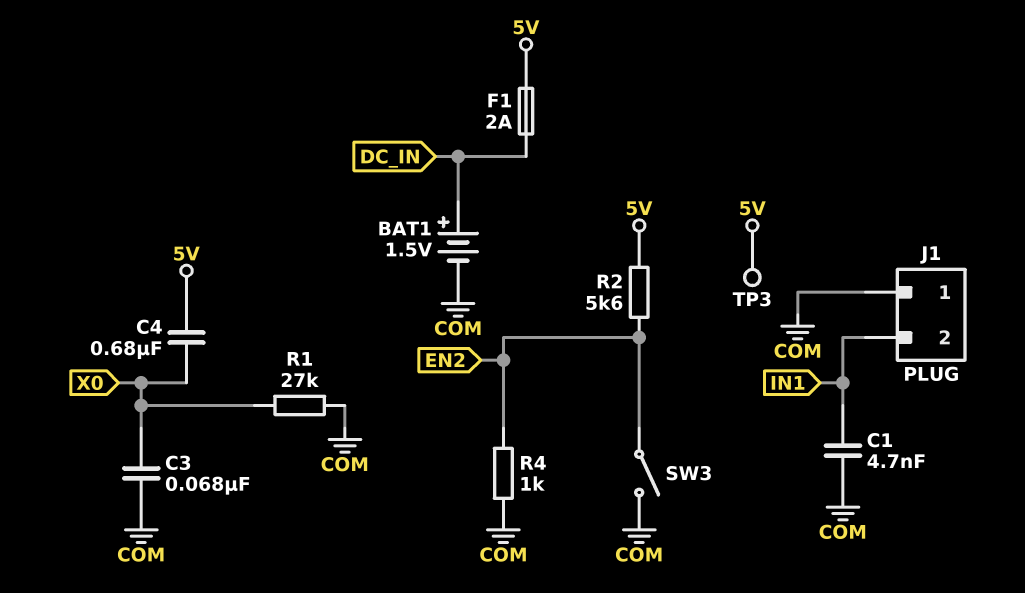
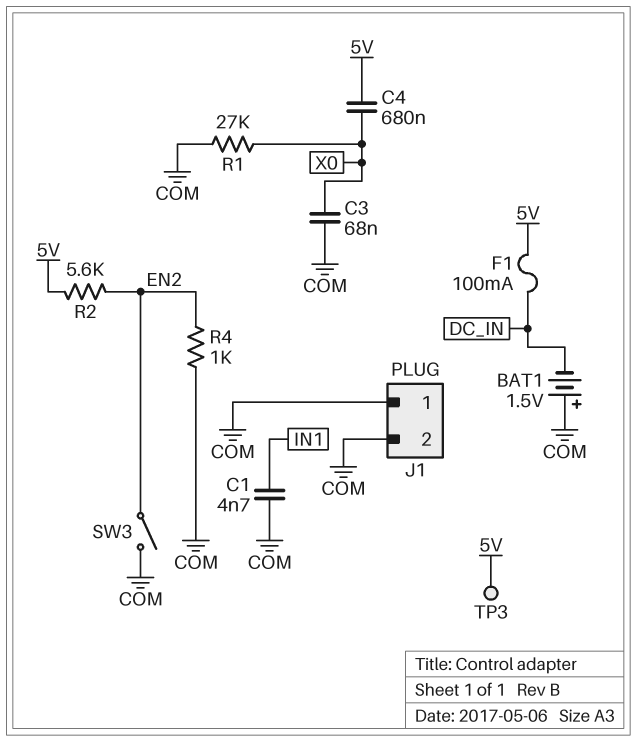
BAT1: 1.5V (plus DC_IN, minus COM) -> 1.5V (plus COM, minus DC_IN)
F1: 2A (5V, DC_IN) -> 100mA (5V, DC_IN)
J1 pin 2: IN1 -> COM

